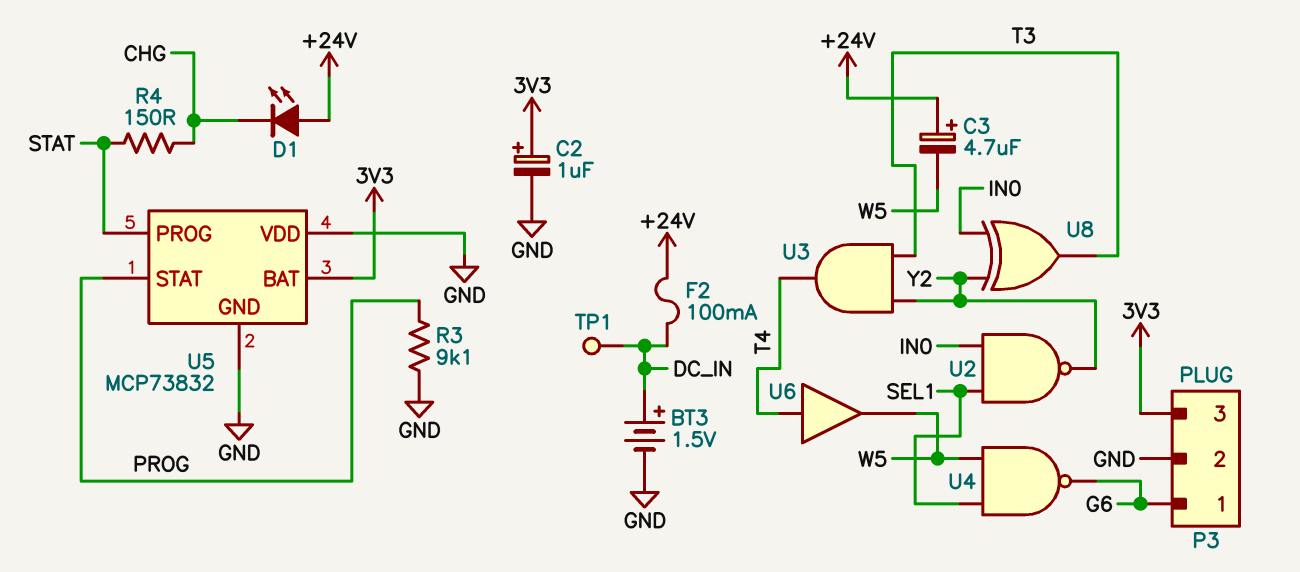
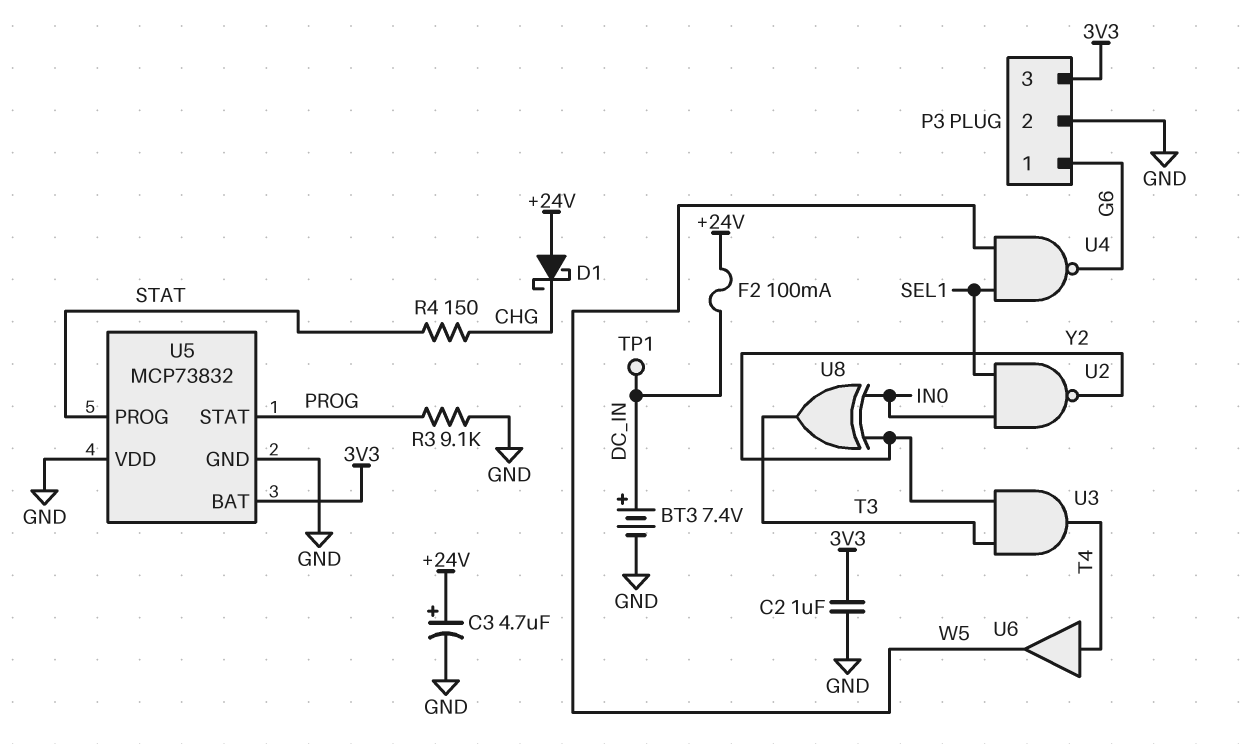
BT3: 1.5V (plus DC_IN, minus GND) -> 7.4V (plus DC_IN, minus GND)
C2: 1uF (plus 3V3, minus GND) -> 1uF (3V3, GND)
C3: 4.7uF (plus +24V, minus W5) -> 4.7uF (plus +24V, minus GND)
D1: LED (A +24V, K CHG) -> schottky (A +24V, K CHG)

